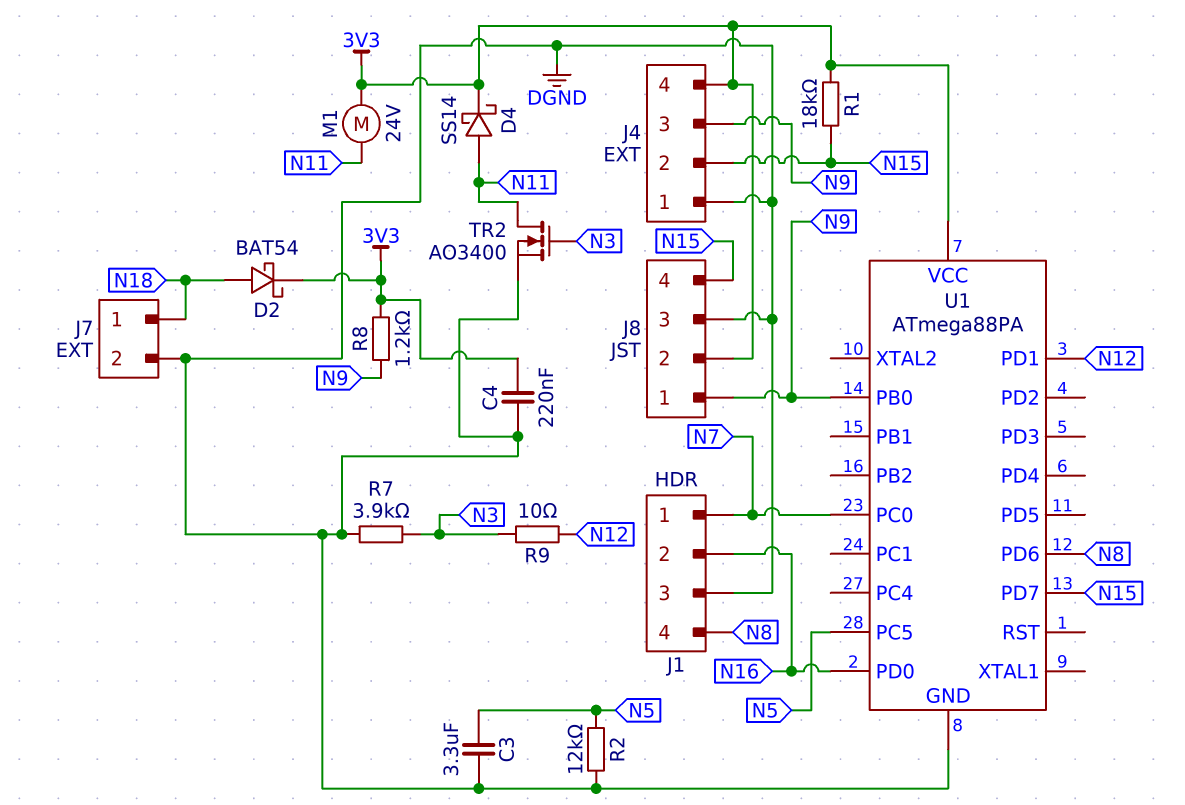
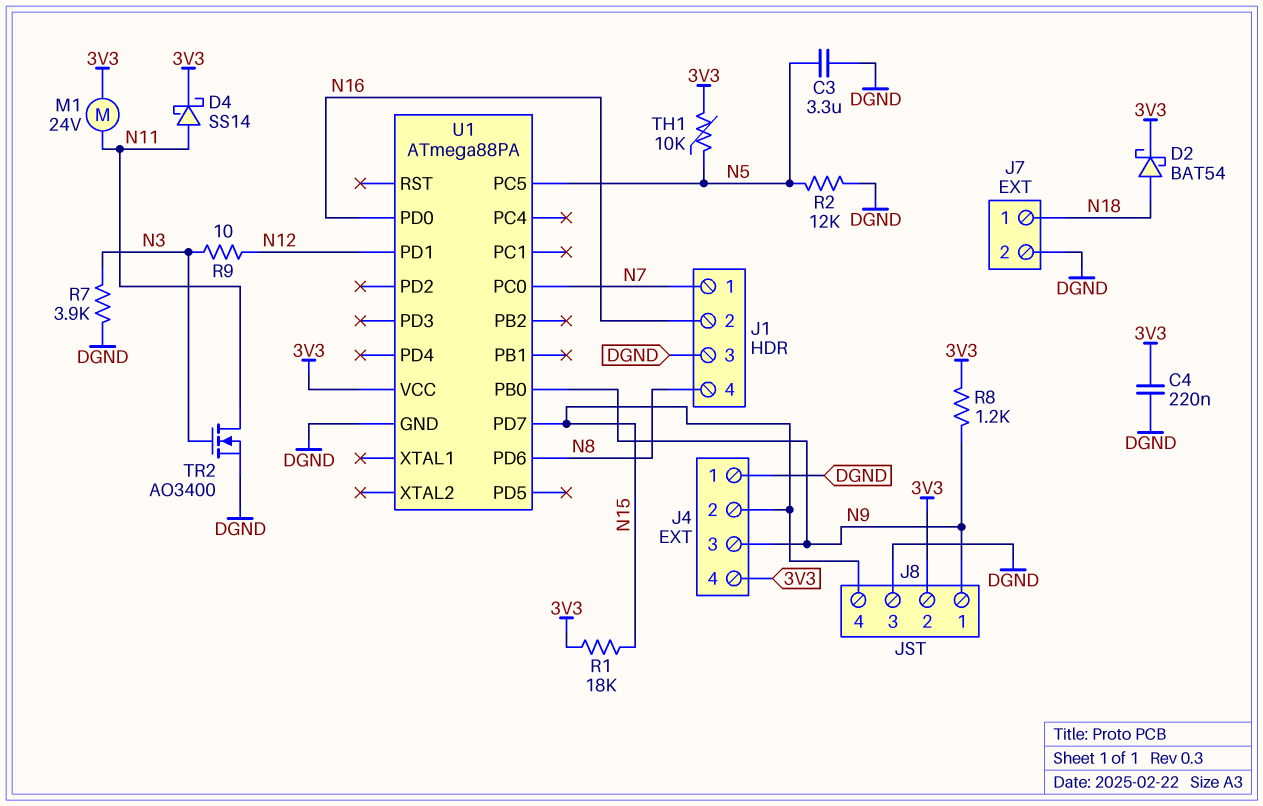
TH1: none -> 10k (3V3, N5)

